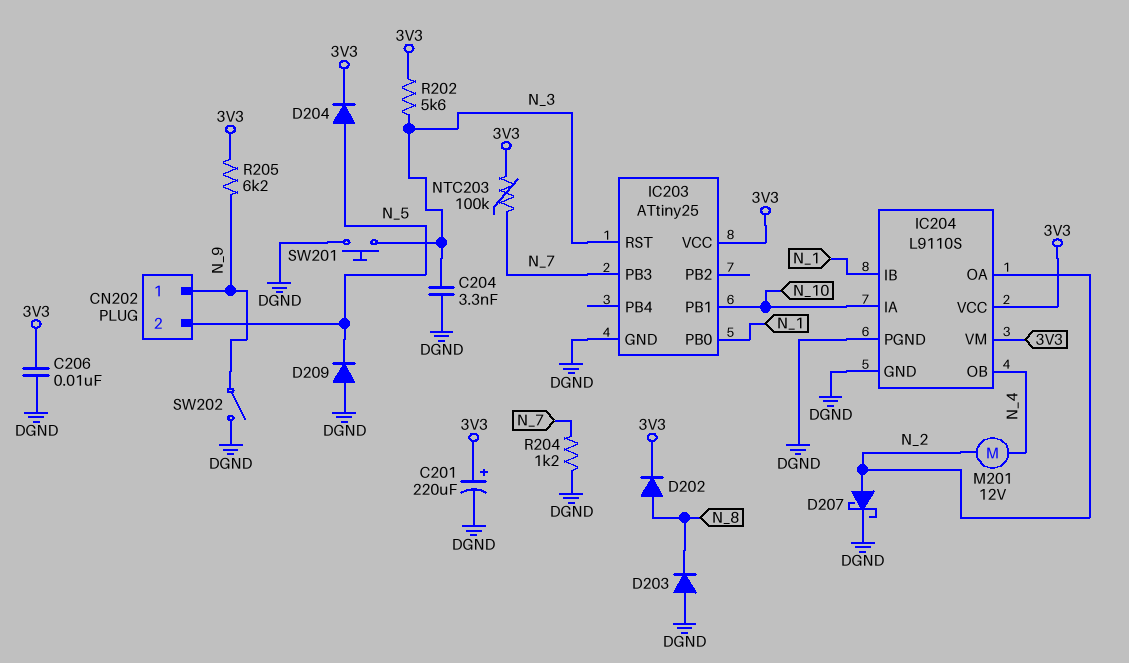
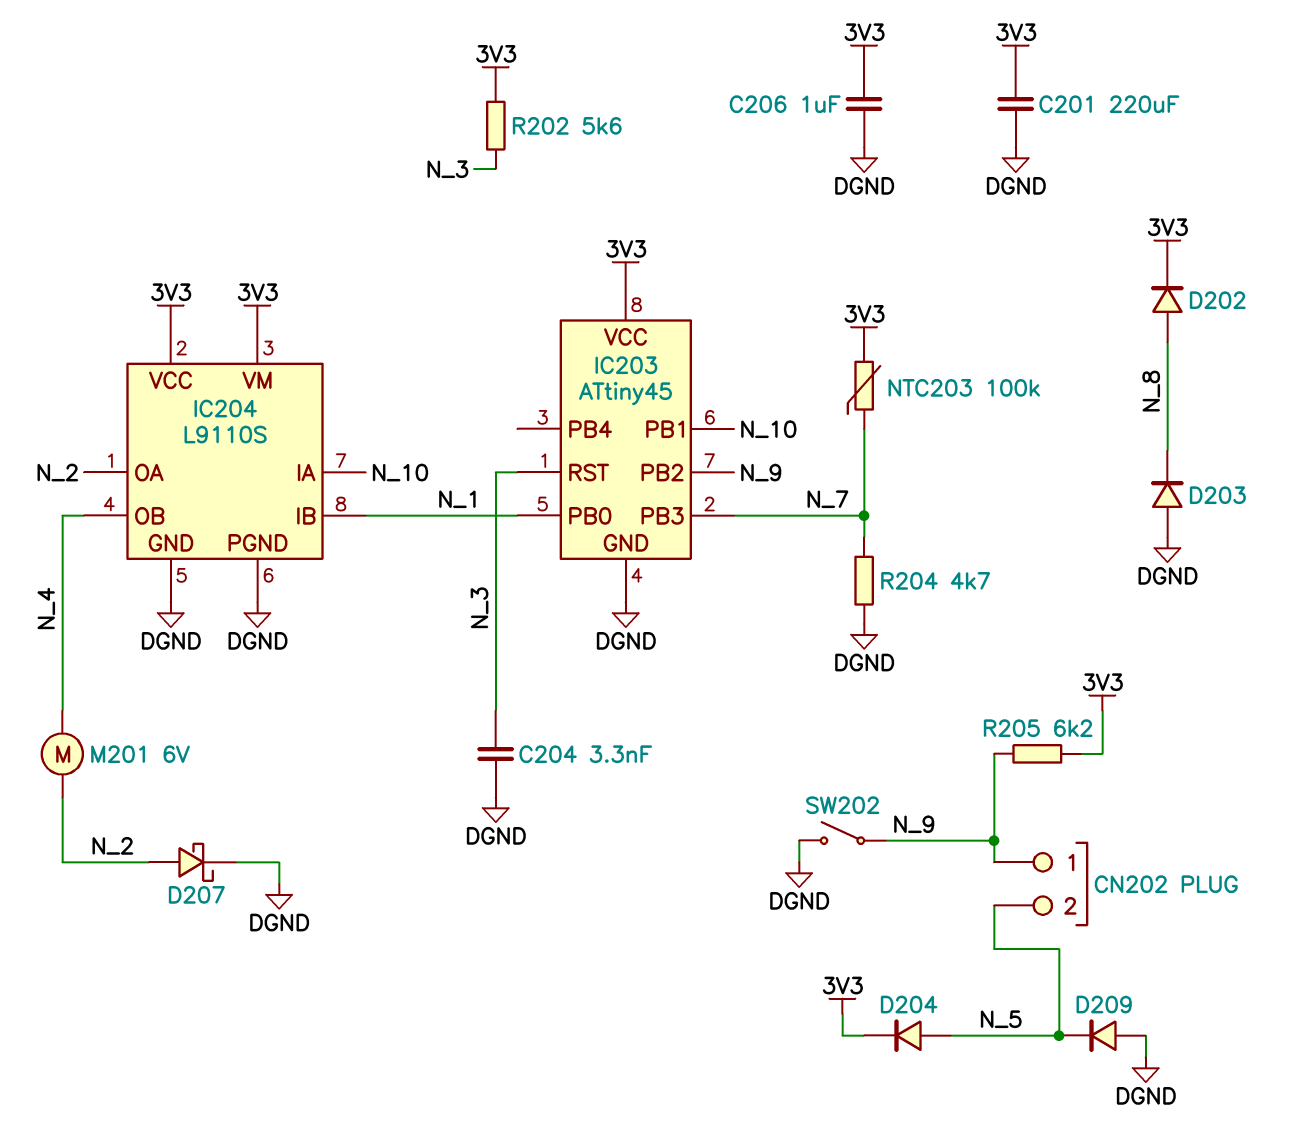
C201: 220uF (plus 3V3, minus DGND) -> 220uF (3V3, DGND)
C206: 10nF (3V3, DGND) -> 1uF (3V3, DGND)
IC203: ATtiny25 -> ATtiny45
IC203 pin PB2: none -> N_9
M201: motor 12V (N_2, N_4) -> motor 6V (N_2, N_4)
R204: 1.2k (DGND, N_7) -> 4.7k (DGND, N_7)
SW201: button (DGND, N_3) -> none

